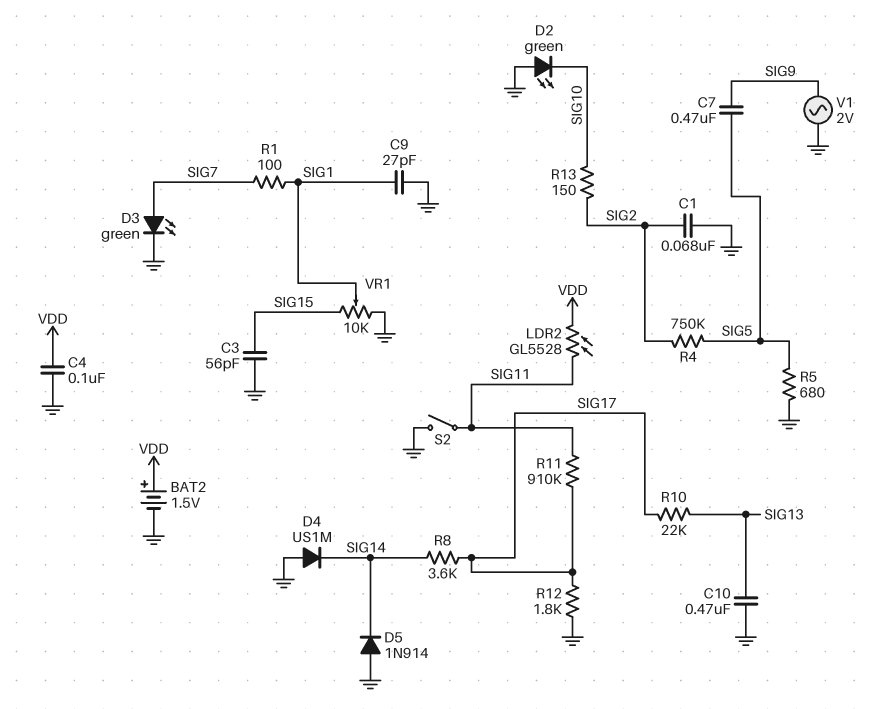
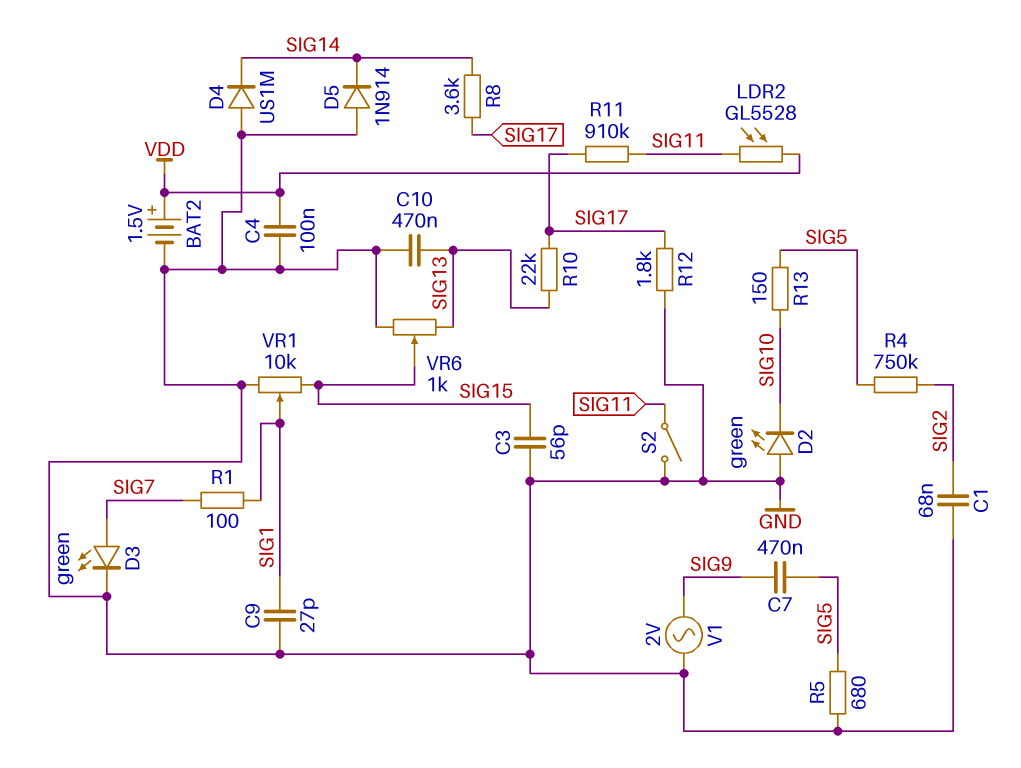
R13: 150 (SIG2, SIG10) -> 150 (SIG5, SIG10)
VR6: none -> 1k (GND, SIG13, wiper SIG15)

